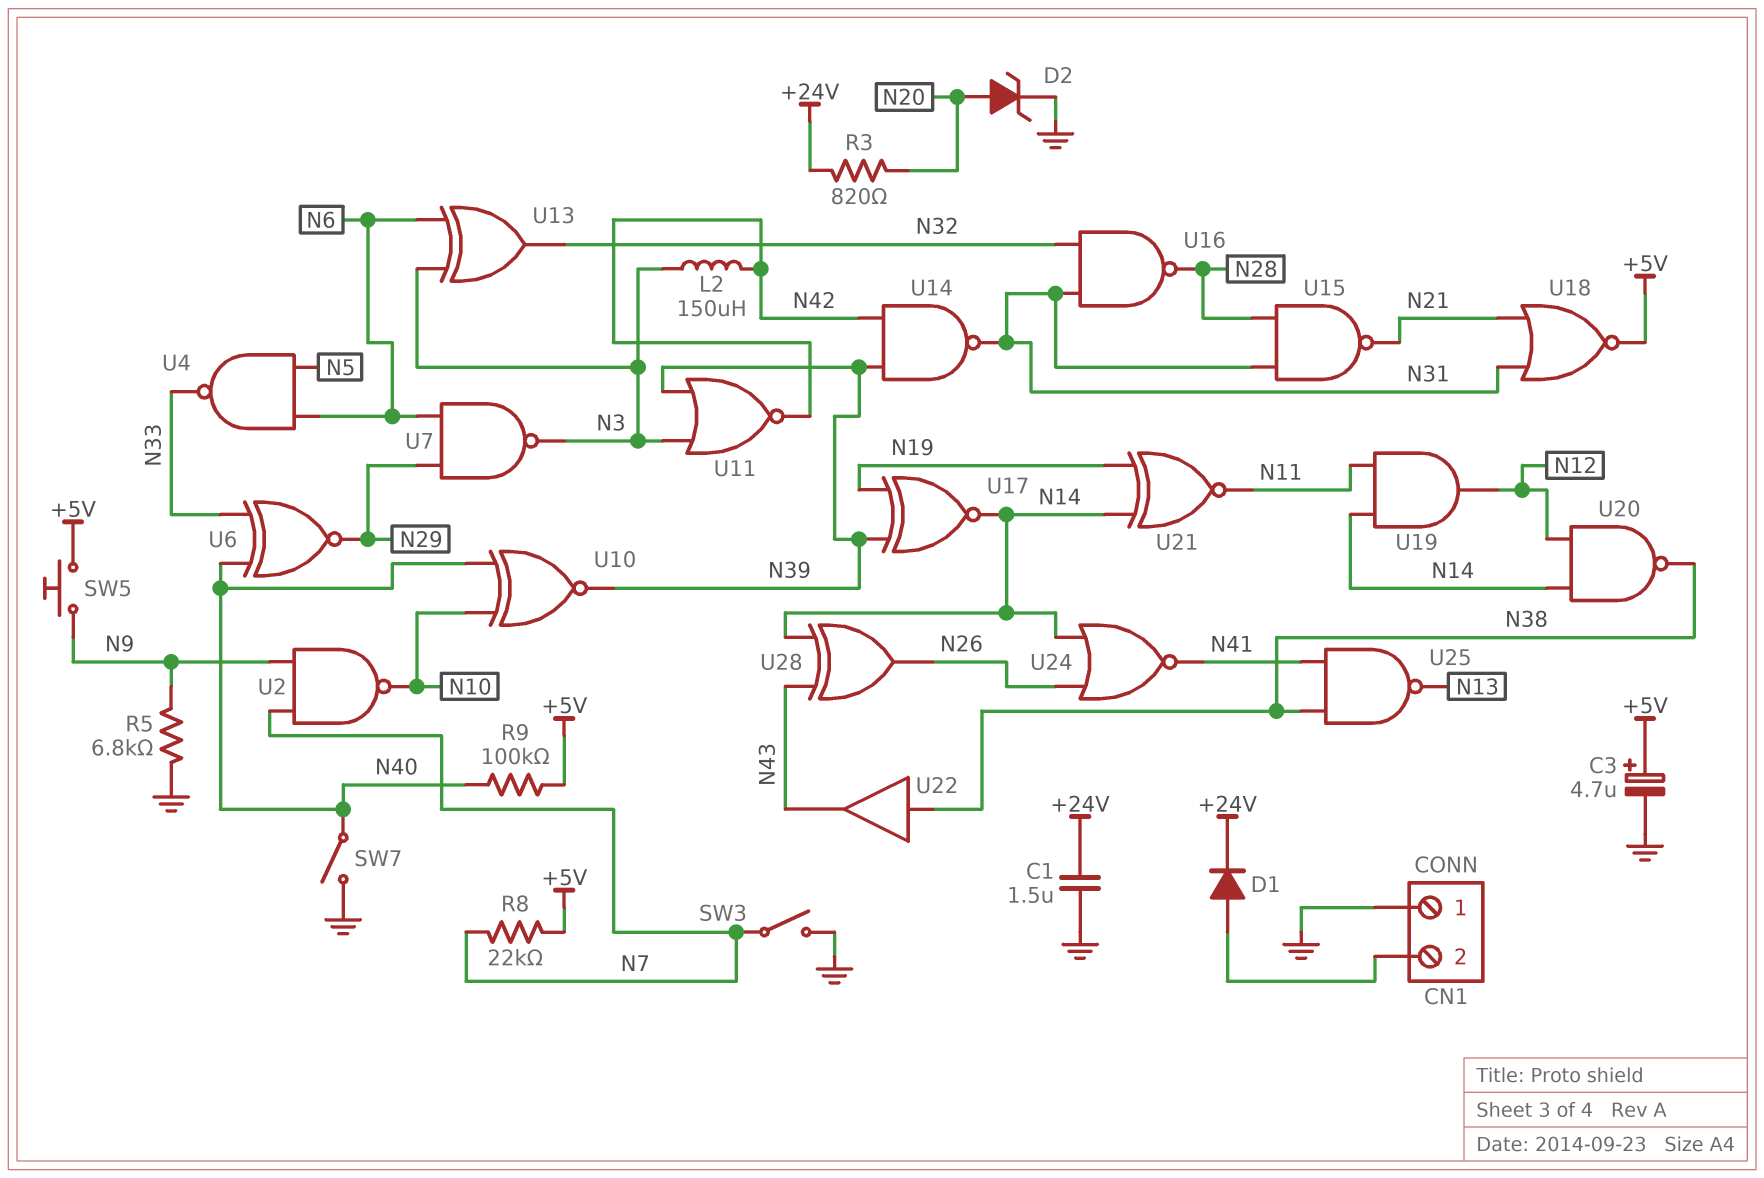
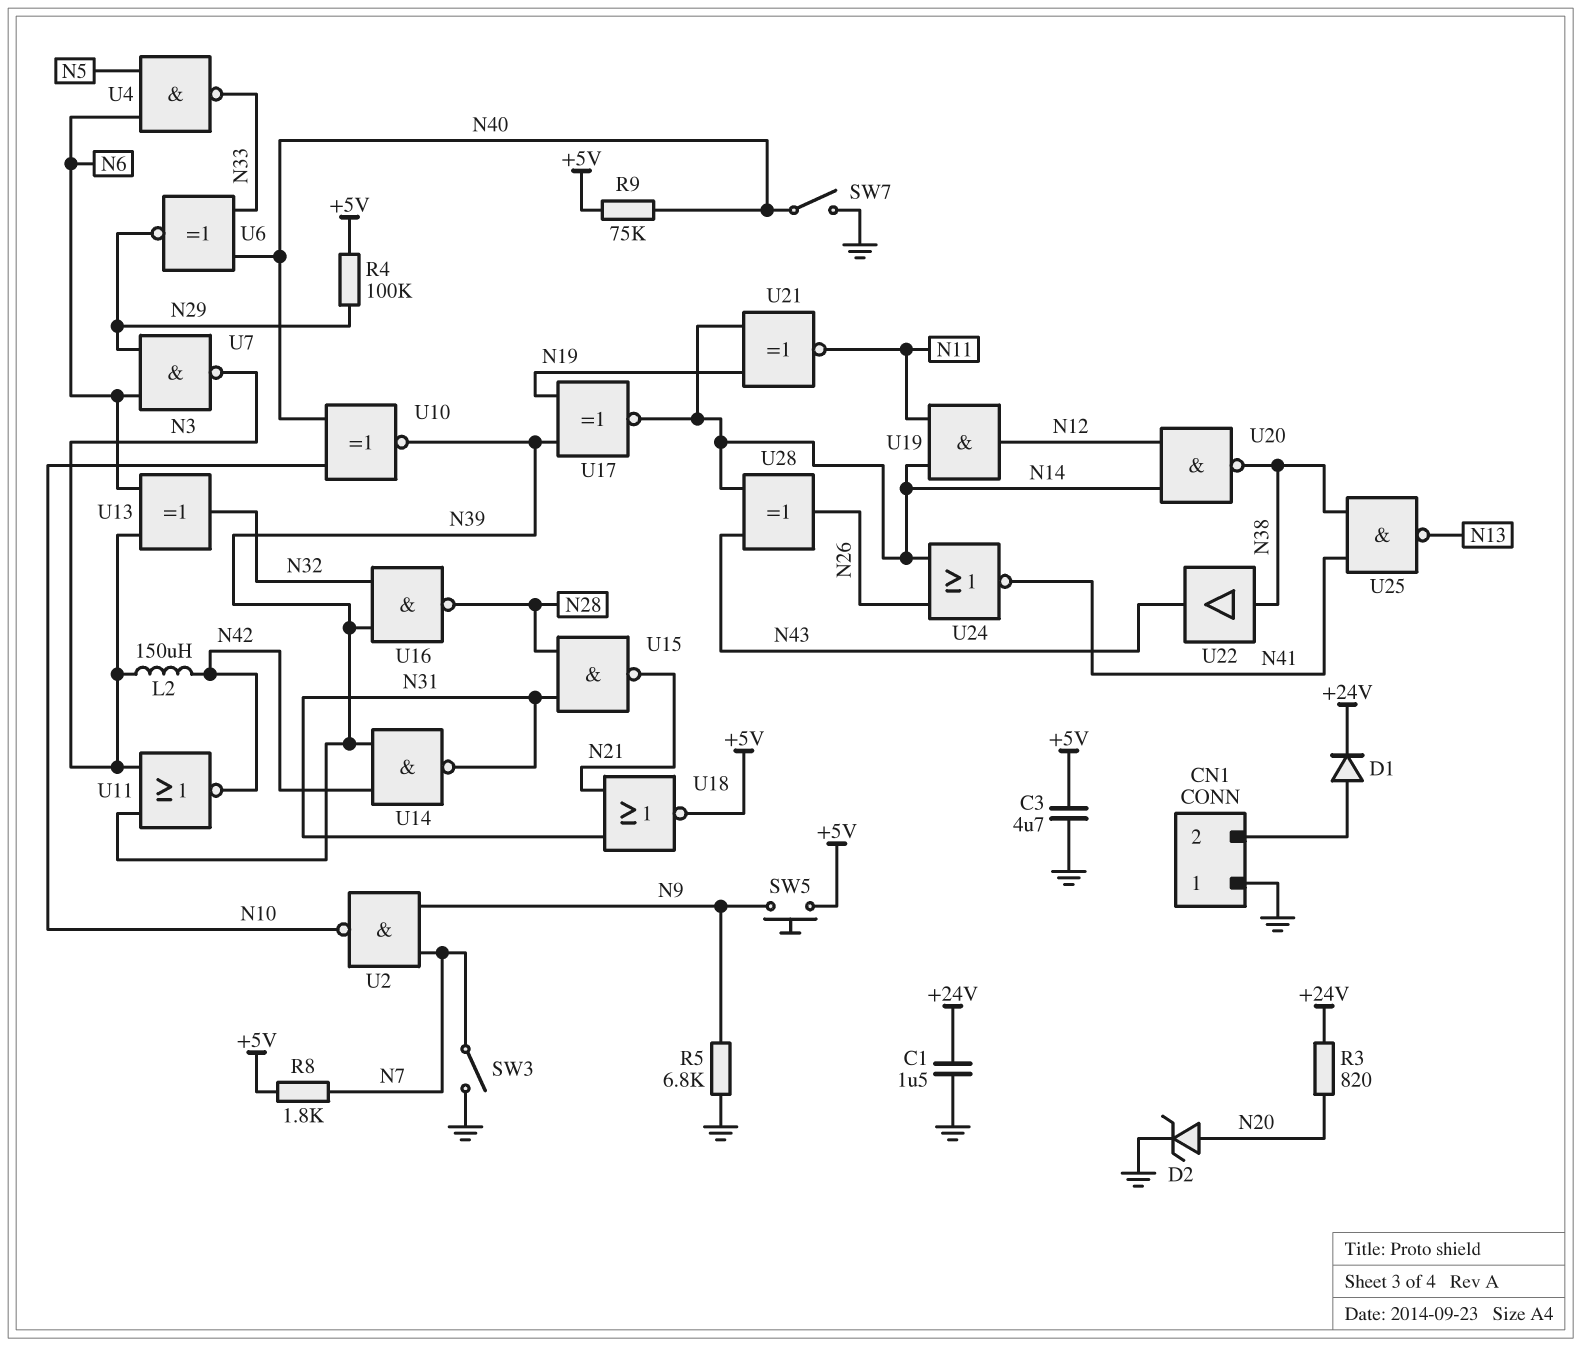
C3: 4.7uF (plus +5V, minus GND) -> 4.7uF (+5V, GND)
R4: none -> 100k (+5V, N29)
R8: 22k (+5V, N7) -> 1.8k (+5V, N7)
R9: 100k (+5V, N40) -> 75k (+5V, N40)
U16: NAND (in N31, in N32, out N28) -> NAND (in N32, in N39, out N28)

